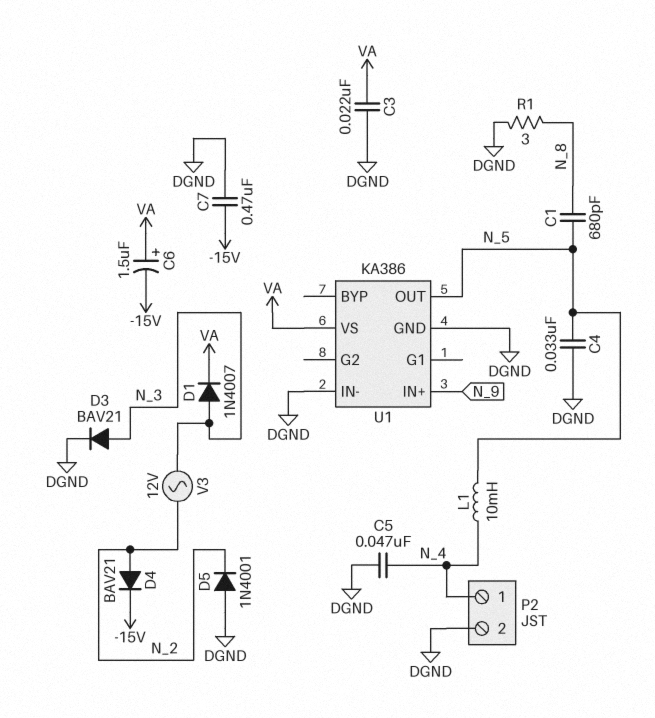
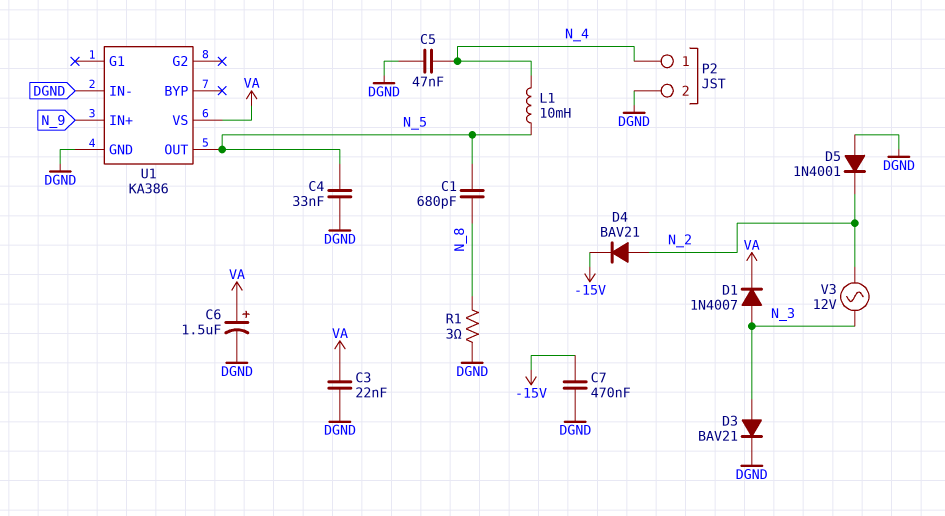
C6: 1.5uF (plus VA, minus -15V) -> 1.5uF (plus VA, minus DGND)

